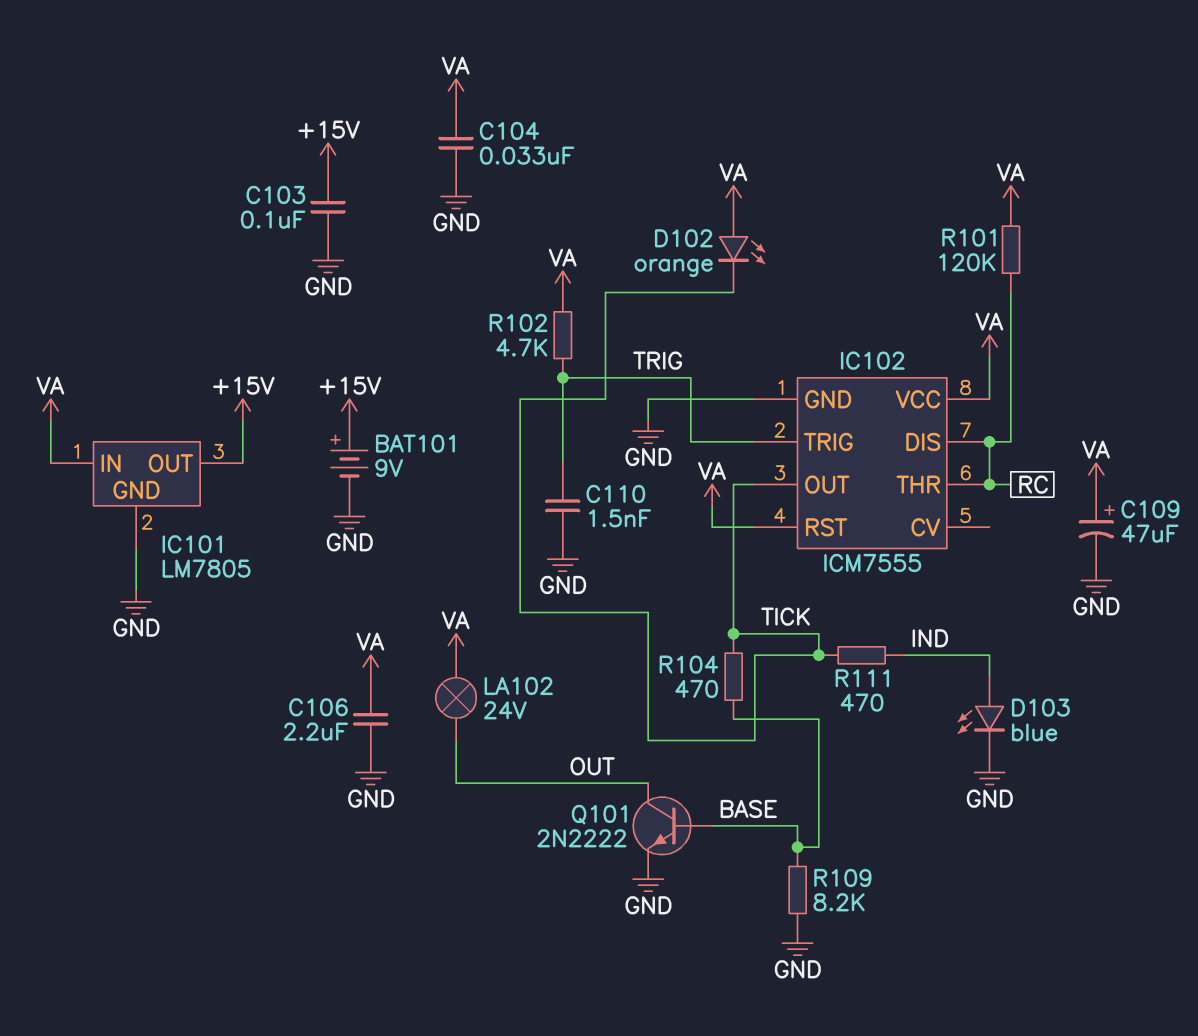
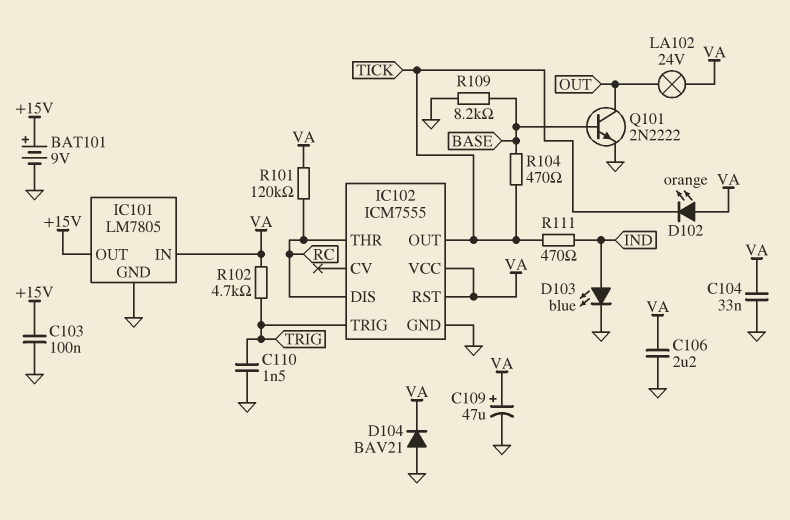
D104: none -> diode BAV21 (A GND, K VA)

